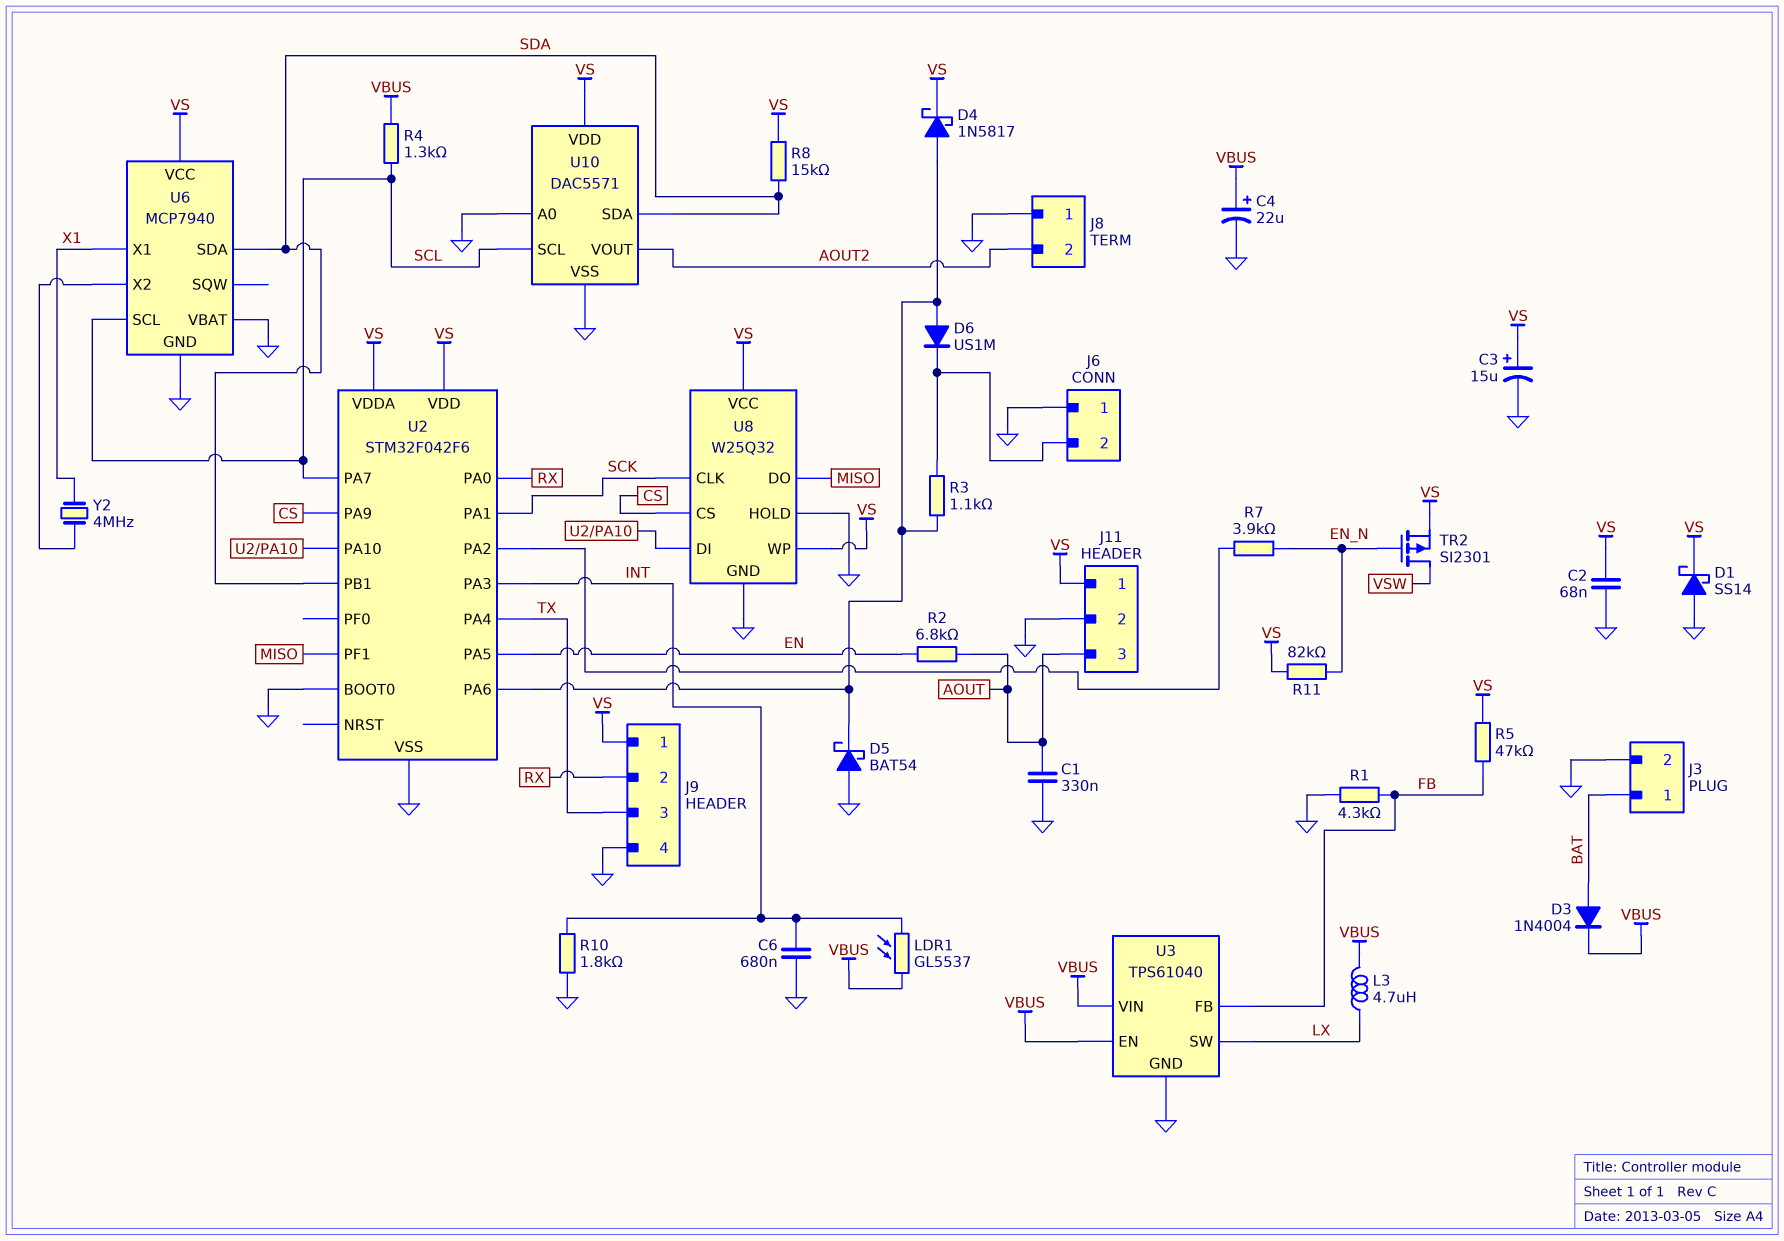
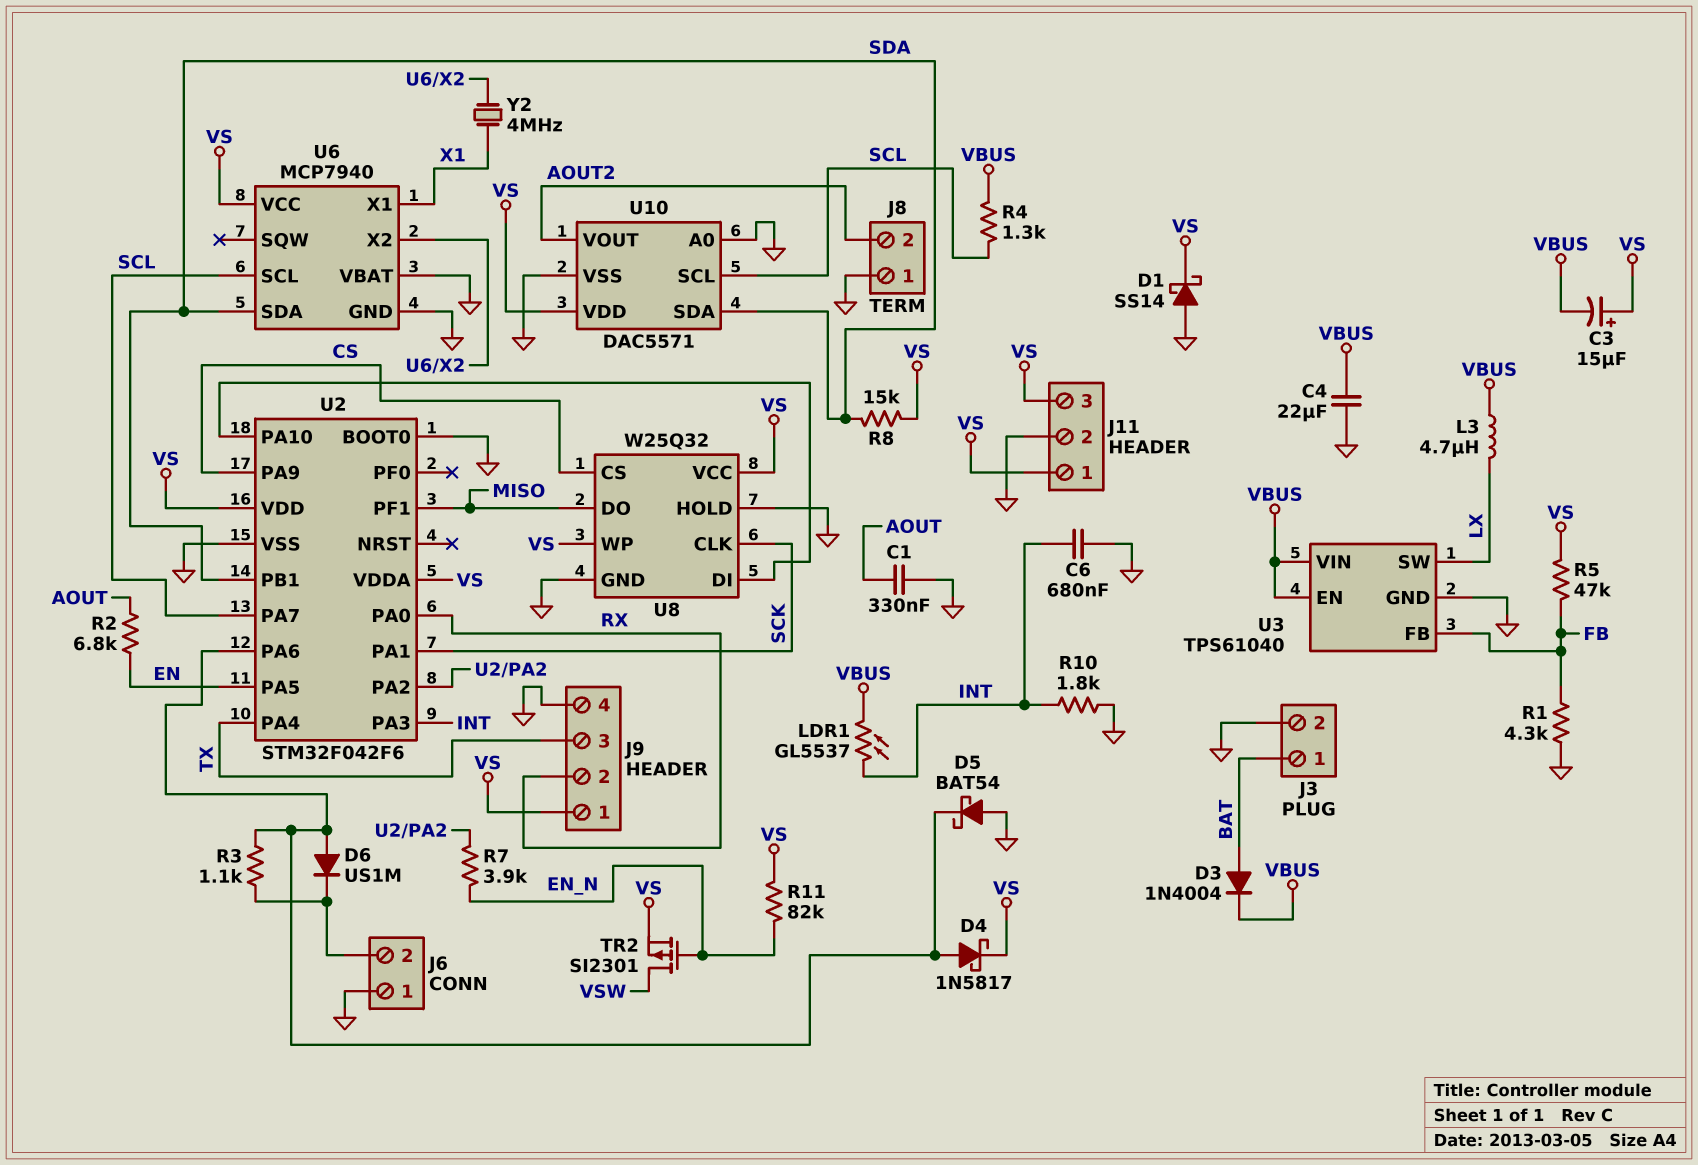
C2: 68nF (GND, VS) -> none
C3: 15uF (plus VS, minus GND) -> 15uF (plus VS, minus VBUS)
C4: 22uF (plus VBUS, minus GND) -> 22uF (GND, VBUS)
J11 pin 3: AOUT -> VS

